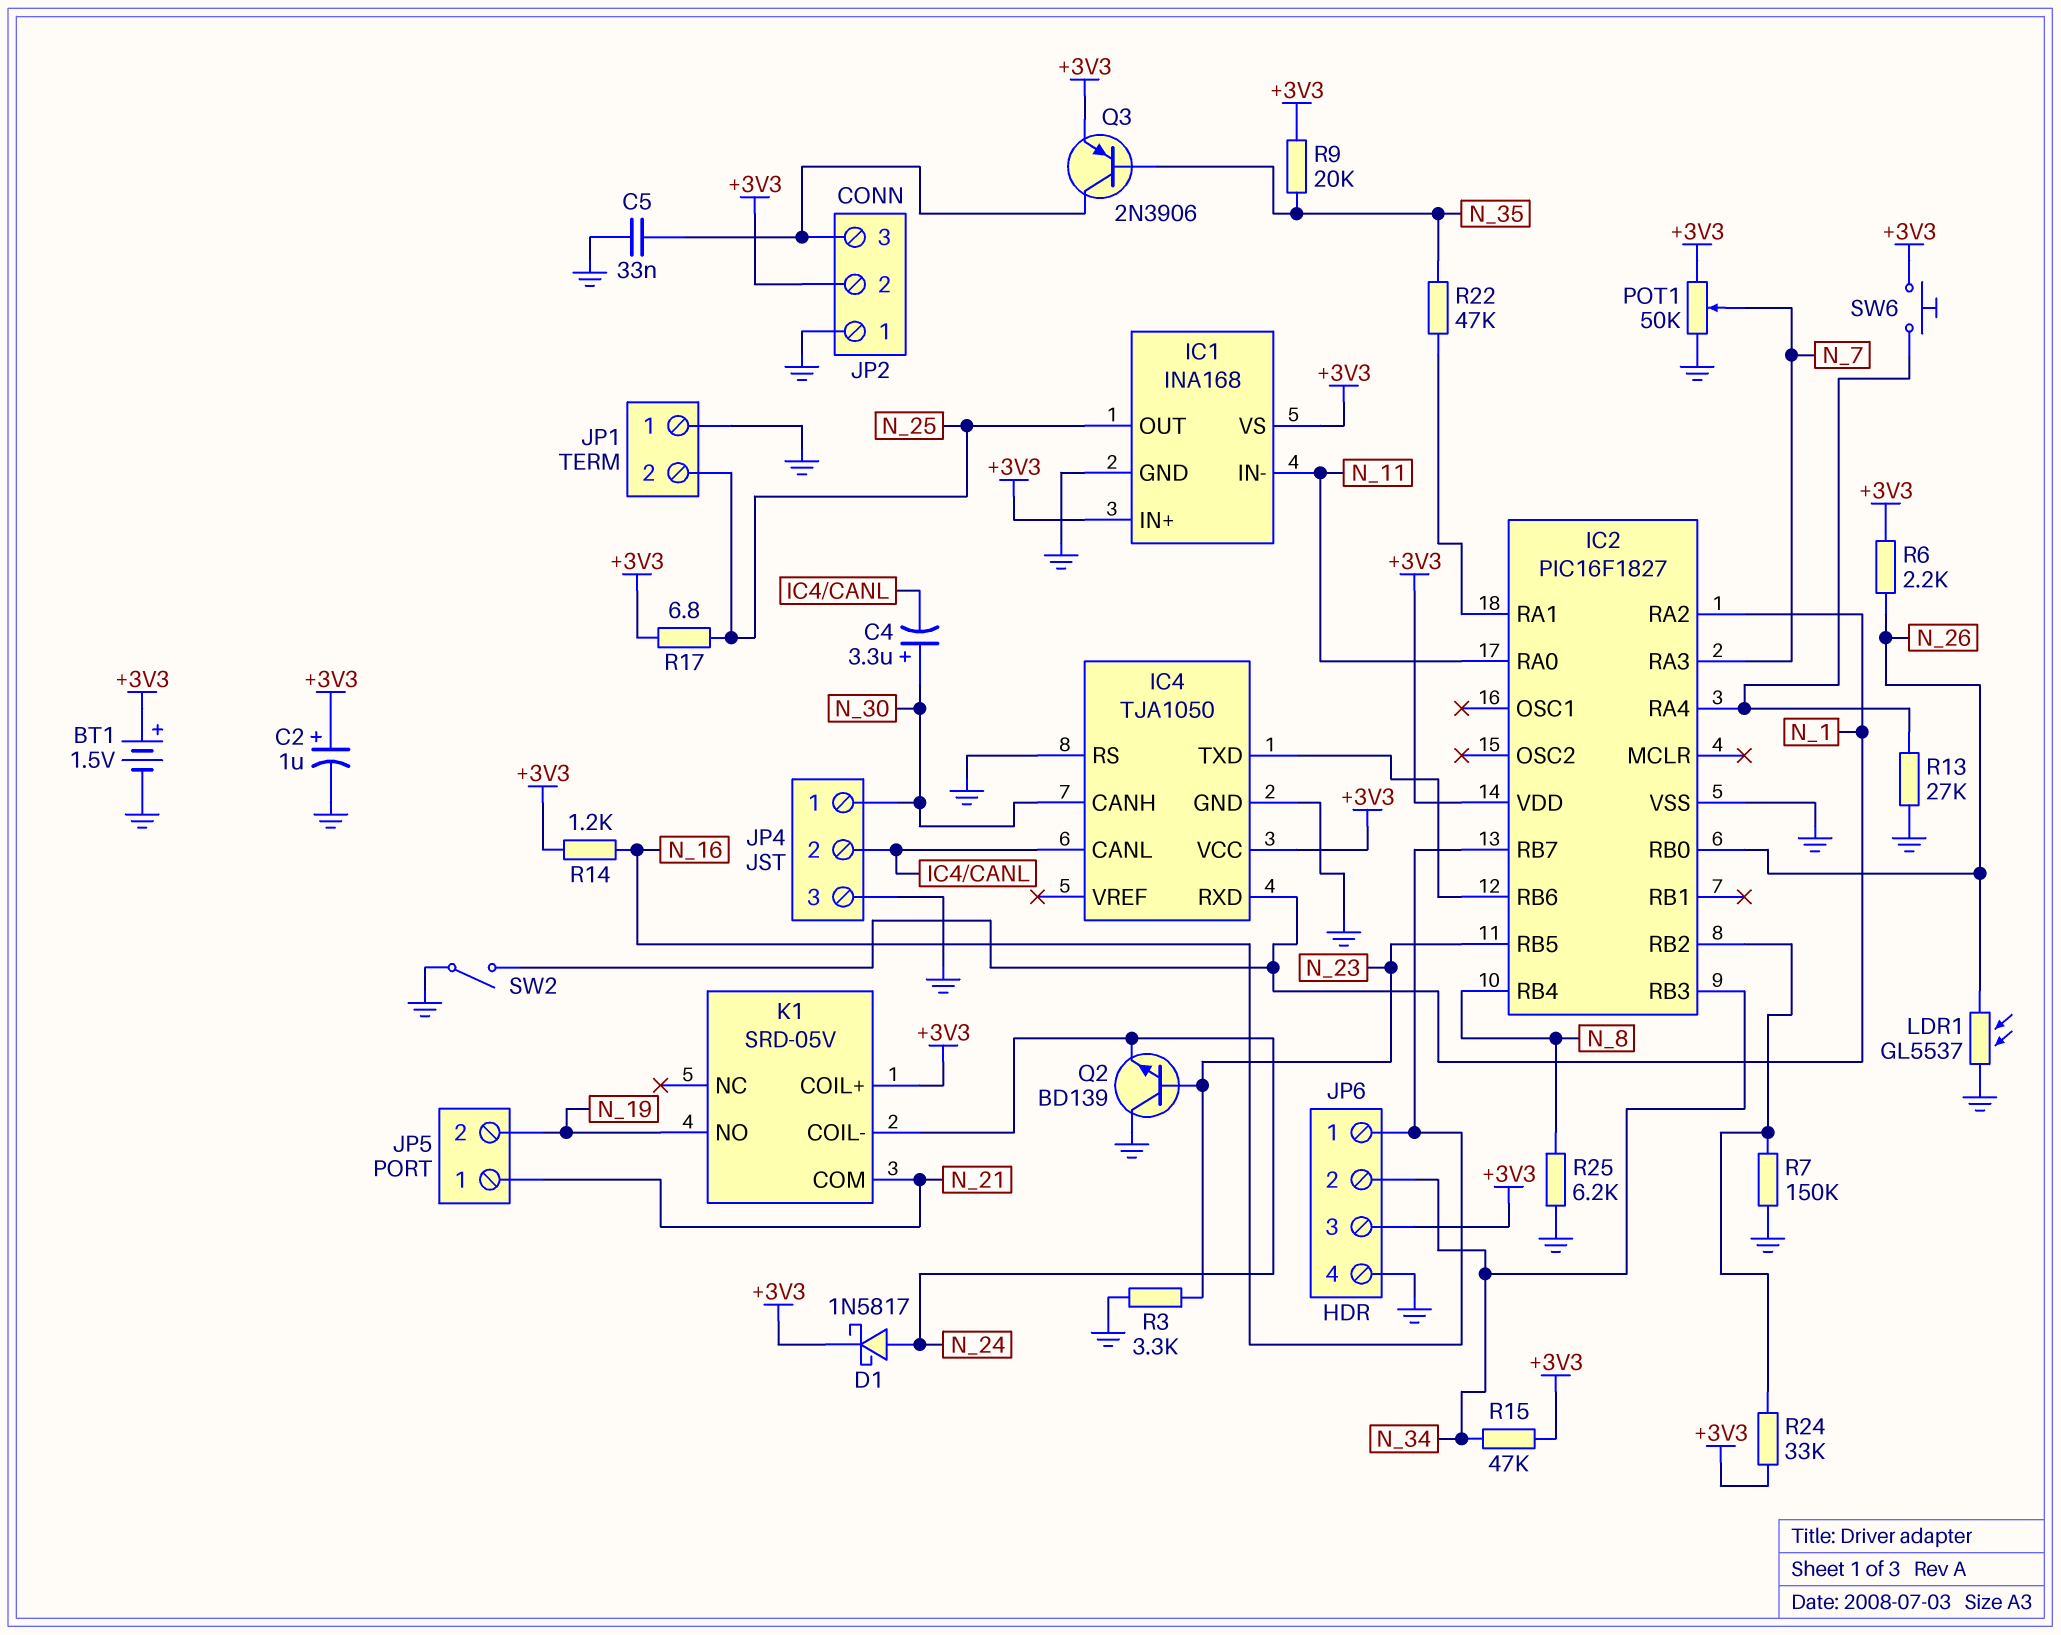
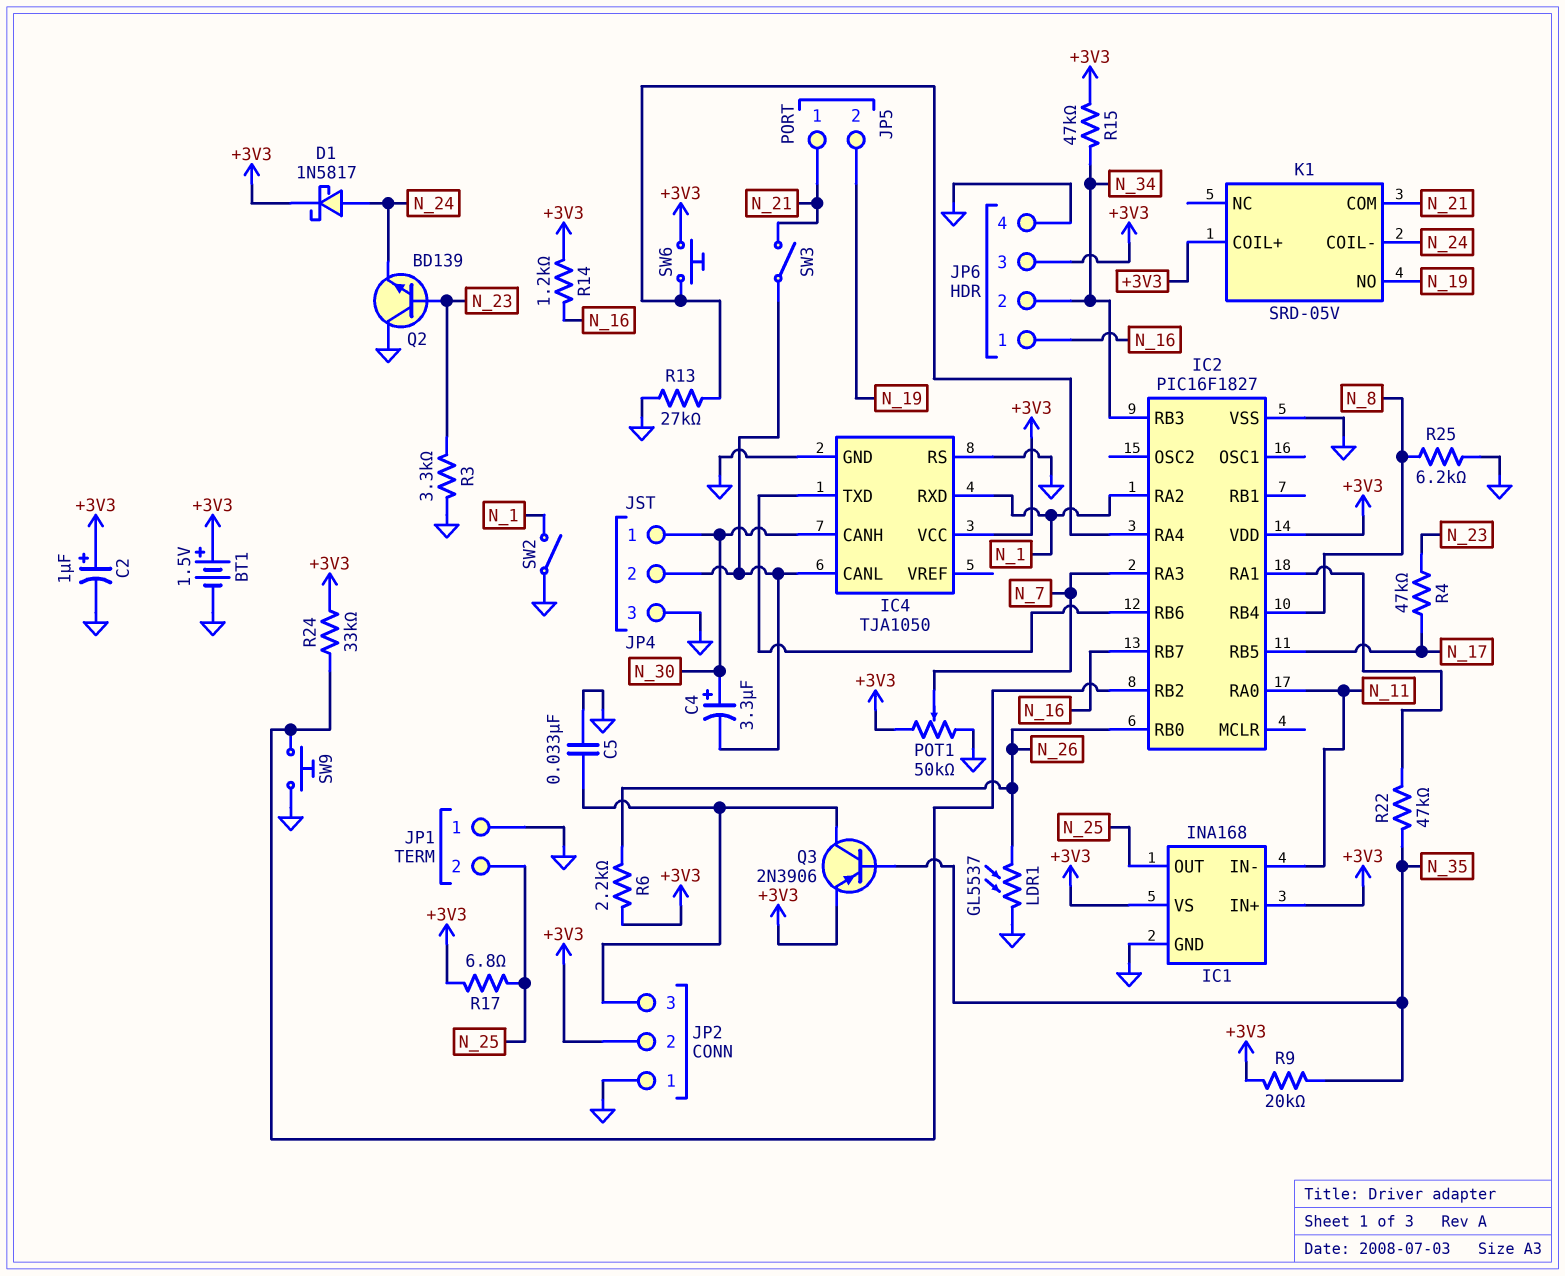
IC2 pin RB5: N_23 -> N_17
R4: none -> 47k (N_17, N_23)
R7: 150k (GND, IC2/RB2) -> none
SW3: none -> switch (IC4/CANL, N_21)
SW9: none -> button (GND, IC2/RB2)

